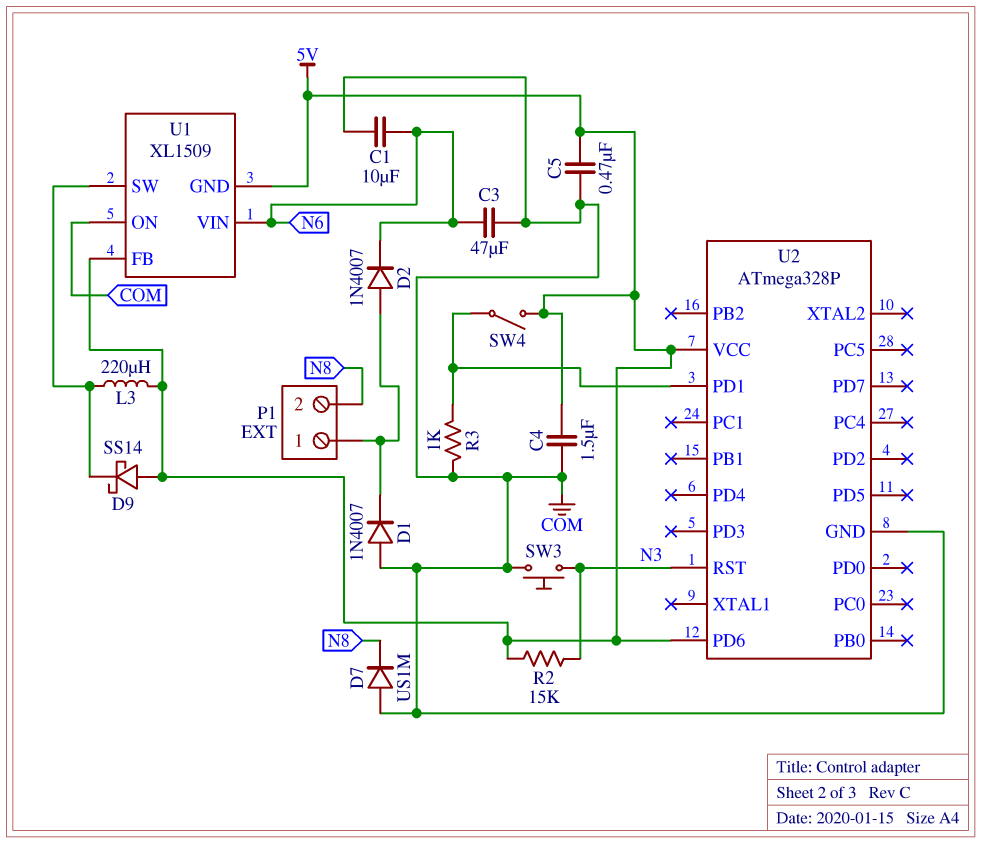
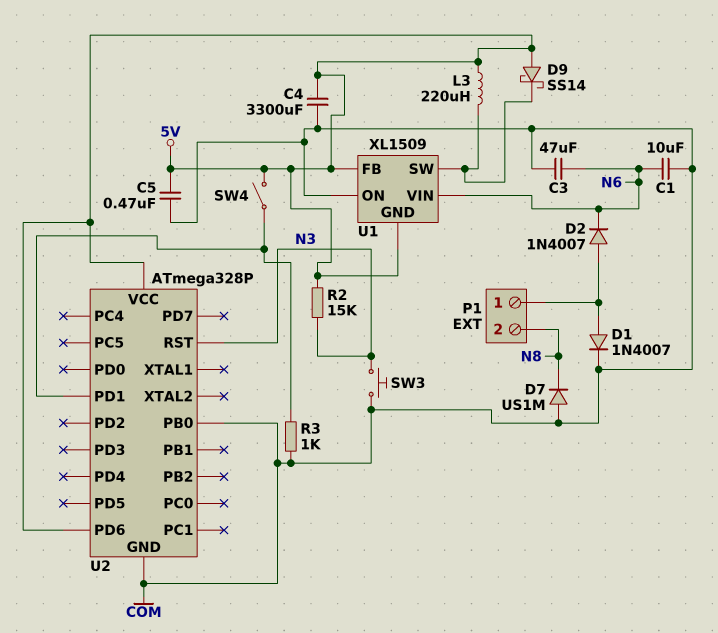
C4: 1.5uF (5V, COM) -> 3300uF (5V, COM)
D1: diode 1N4007 (A COM, K P1/1) -> diode 1N4007 (A P1/1, K COM)
U2 pin PB0: none -> COM

